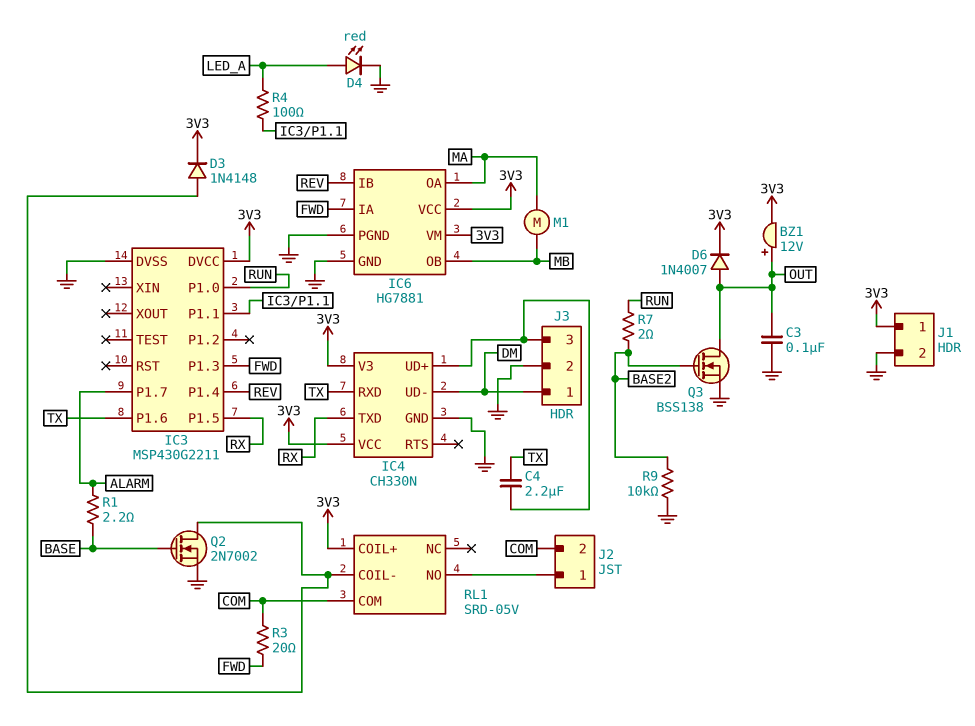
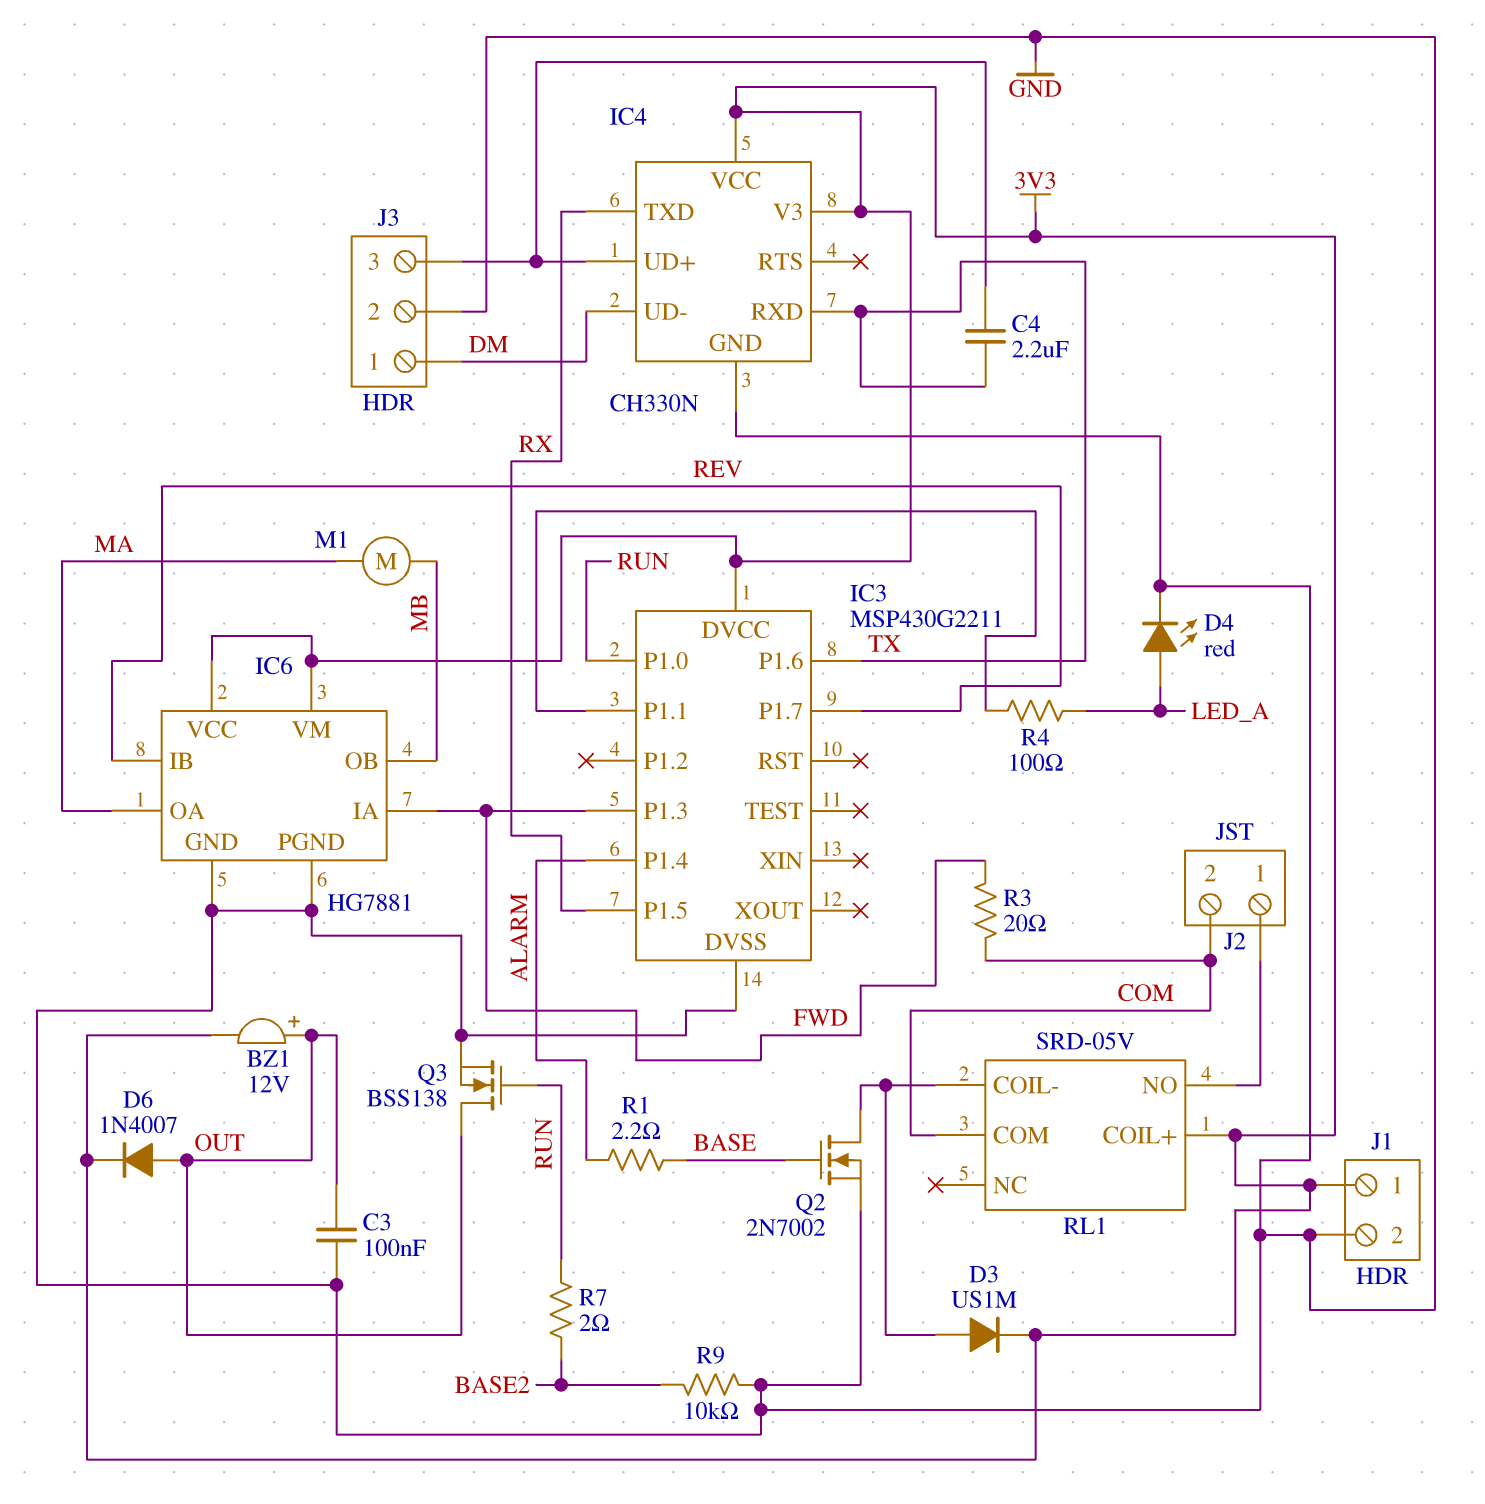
D3: diode 1N4148 (A RL1/COIL-, K 3V3) -> diode US1M (A RL1/COIL-, K 3V3)
IC3 pin P1.4: REV -> ALARM
IC3 pin P1.7: ALARM -> REV
Q3: NMOS BSS138 (G BASE2, D OUT, S GND) -> NMOS BSS138 (G RUN, D OUT, S GND)

